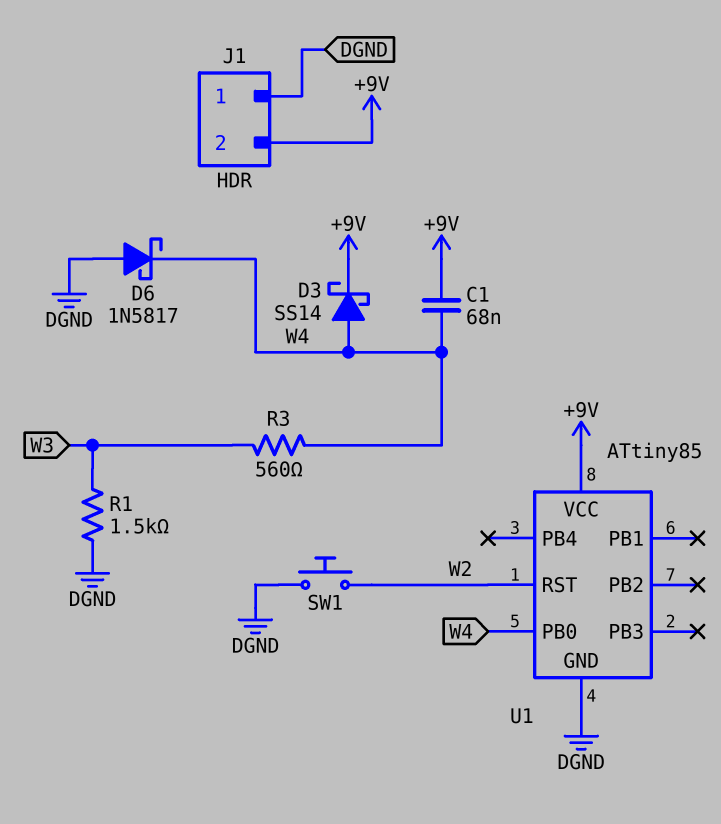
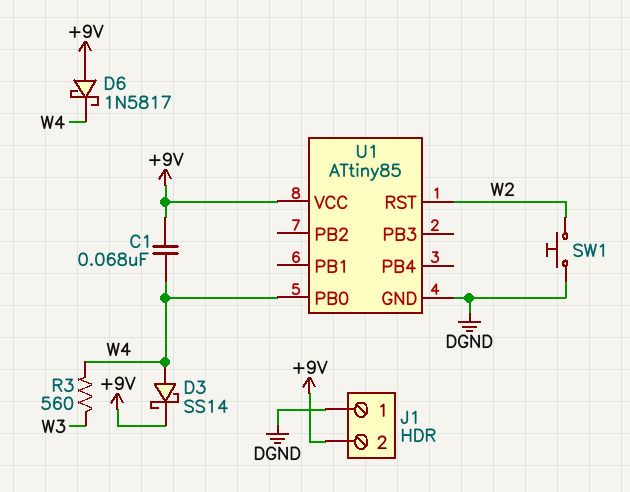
D6: schottky 1N5817 (A DGND, K W4) -> schottky 1N5817 (A +9V, K W4)
R1: 1.5k (DGND, W3) -> none

